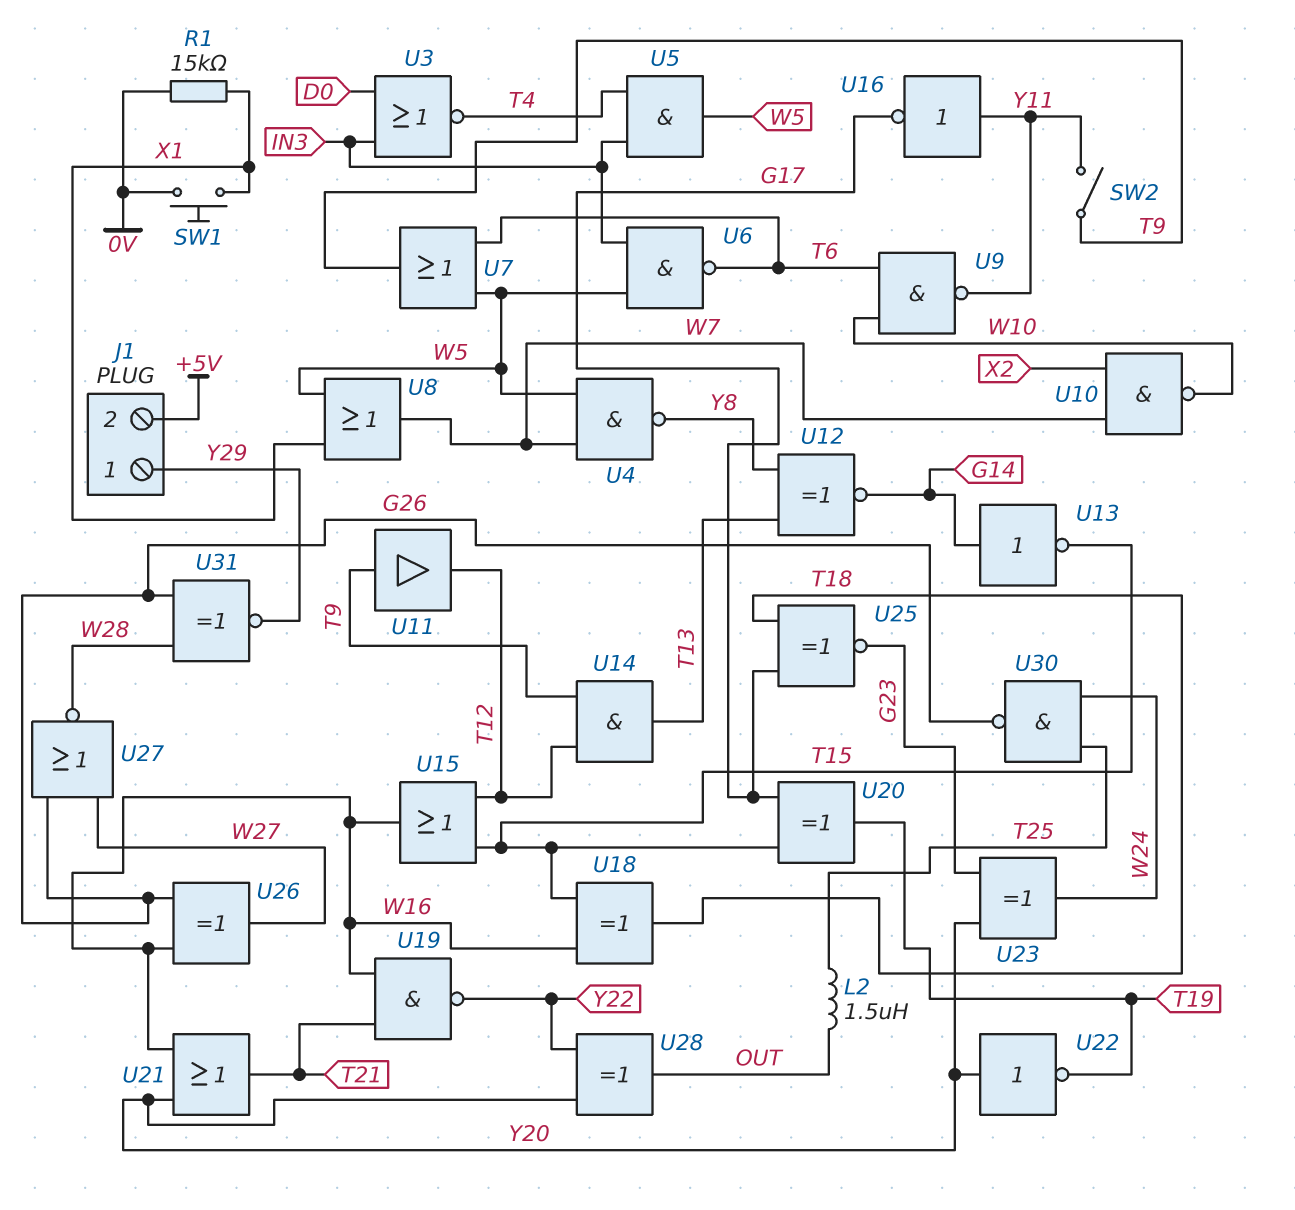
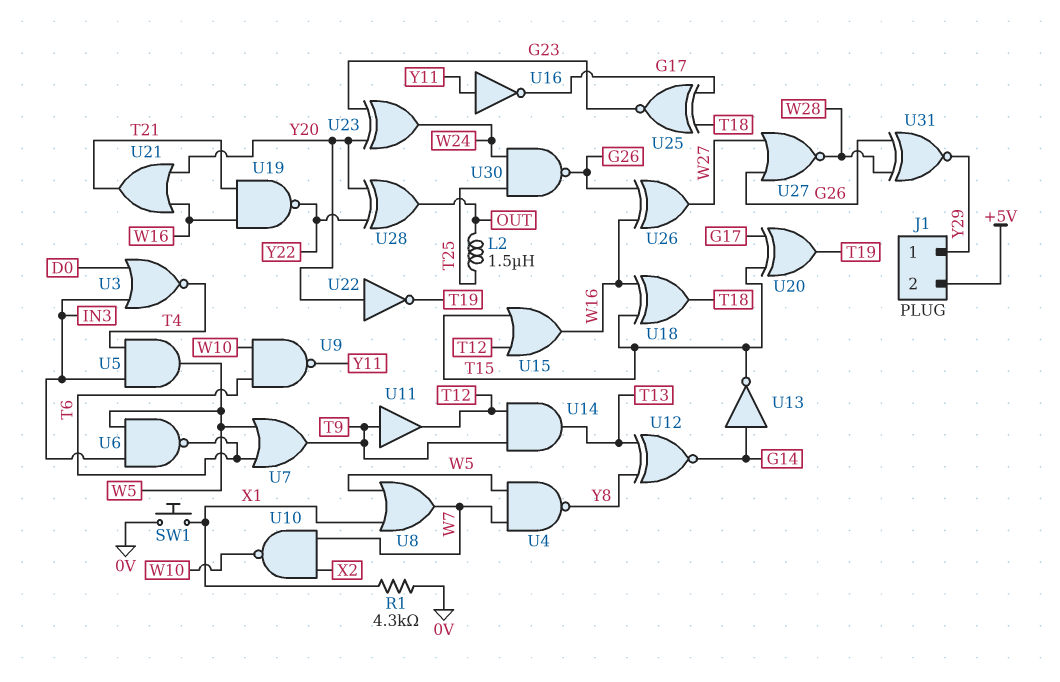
R1: 15k (0V, X1) -> 4.3k (0V, X1)
SW2: switch (T9, Y11) -> none

